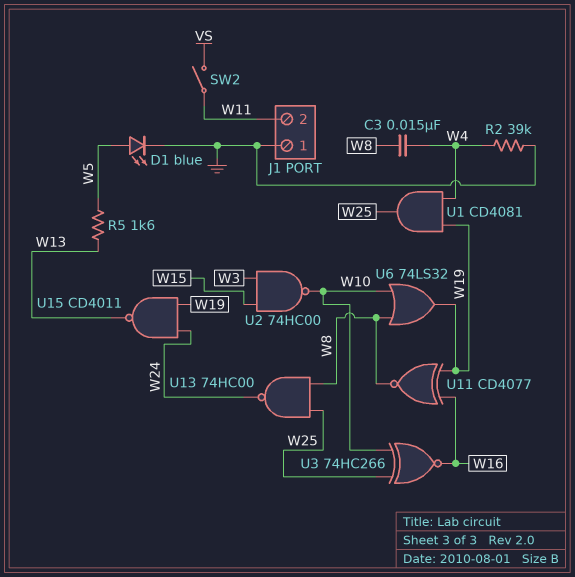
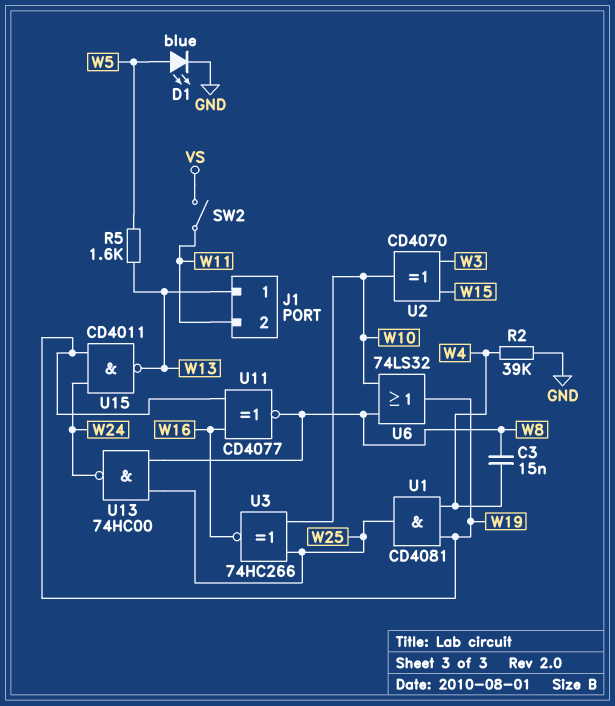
J1 pin 1: GND -> W13
U2: NAND 74HC00 (in W3, in W15, out W10) -> XOR CD4070 (in W3, in W15, out W10)

